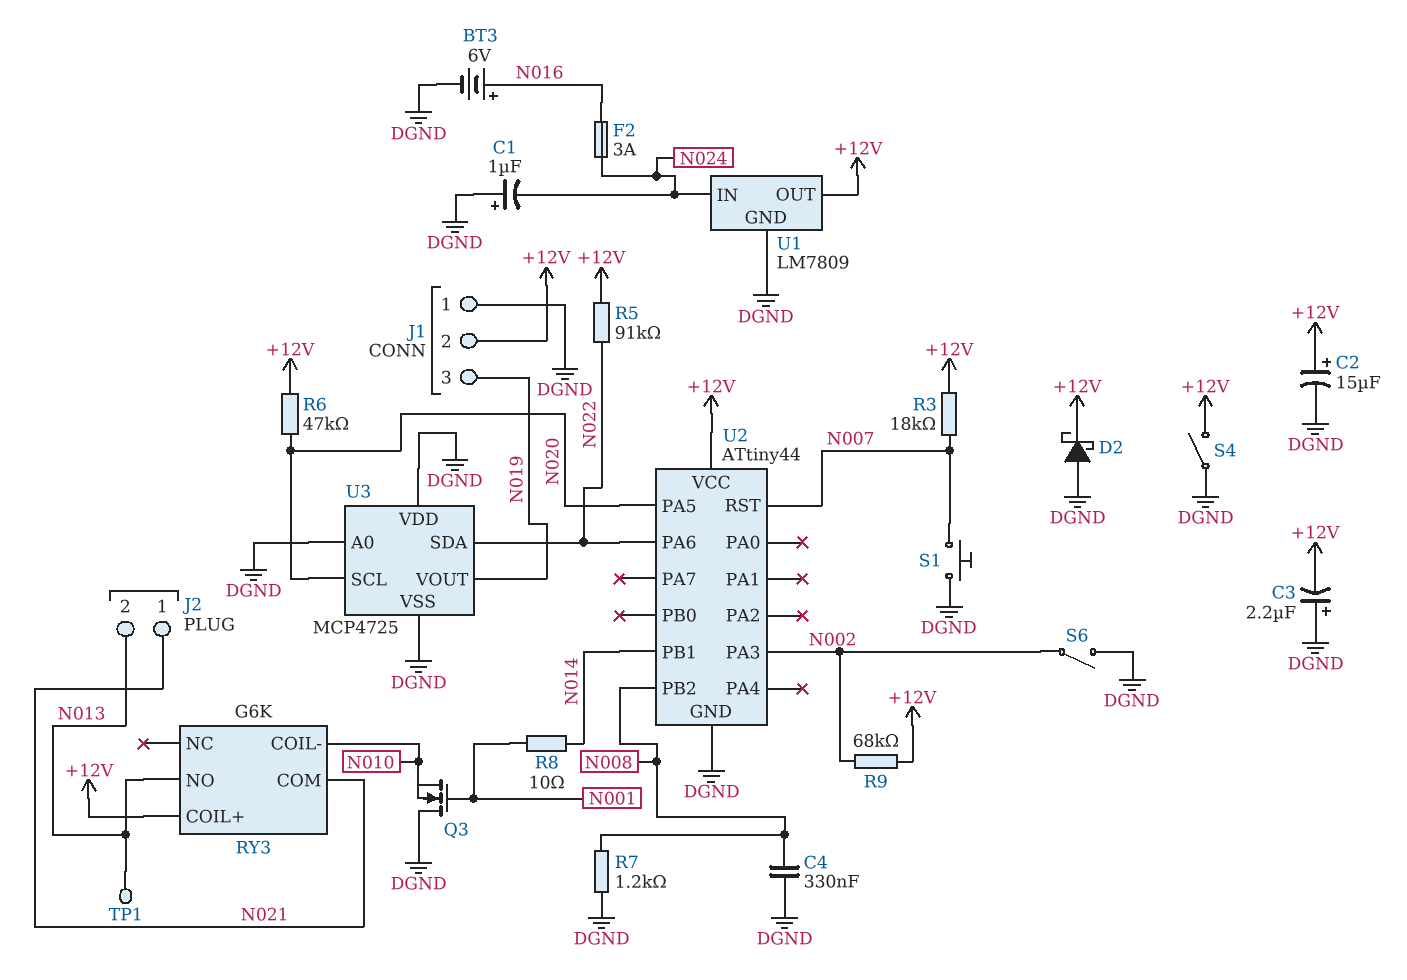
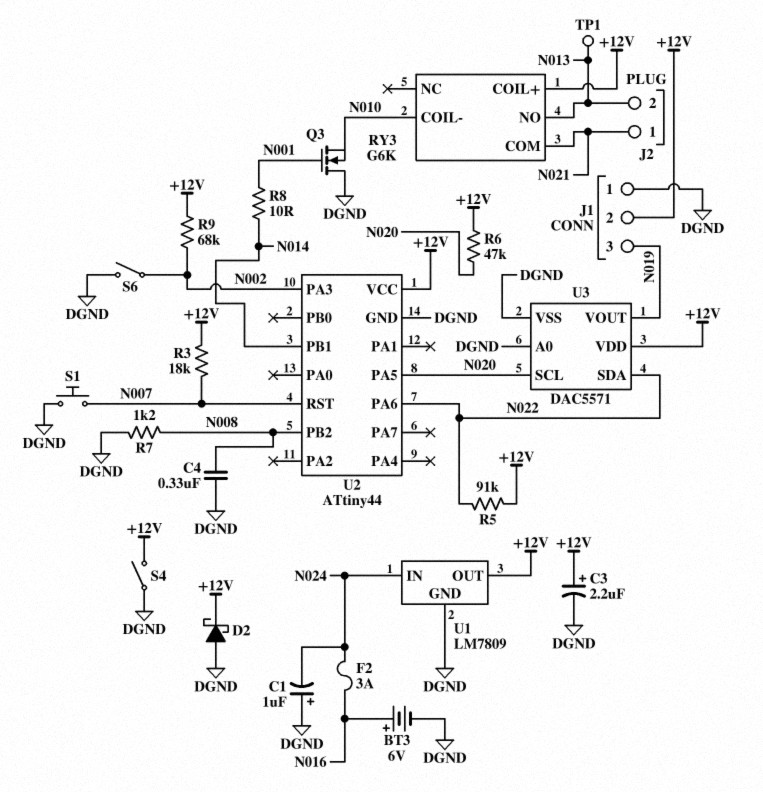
C2: 15uF (plus +12V, minus DGND) -> none
C3: 2.2uF (plus DGND, minus +12V) -> 2.2uF (plus +12V, minus DGND)
U3: MCP4725 -> DAC5571
U3 pin VDD: DGND -> +12V

